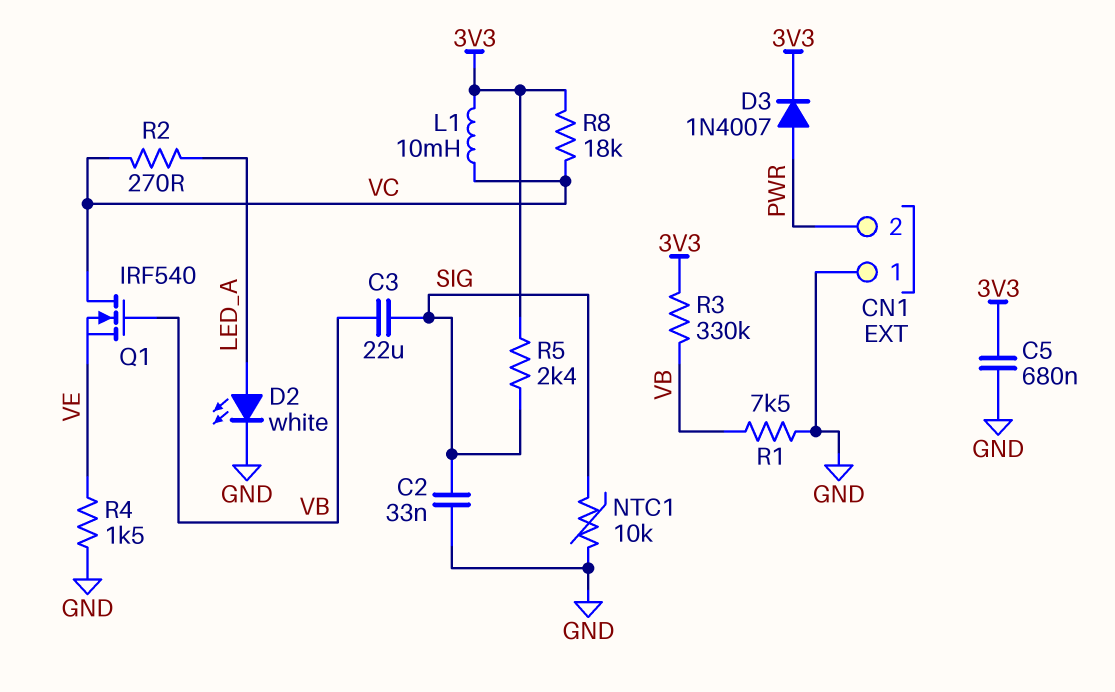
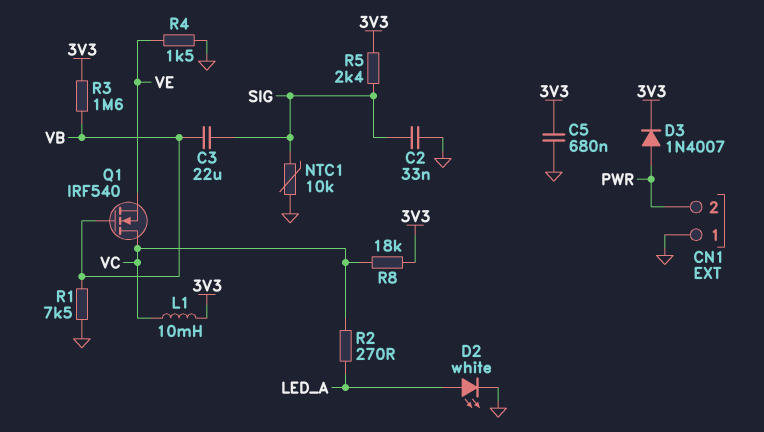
R3: 330k (3V3, VB) -> 1.6M (3V3, VB)

